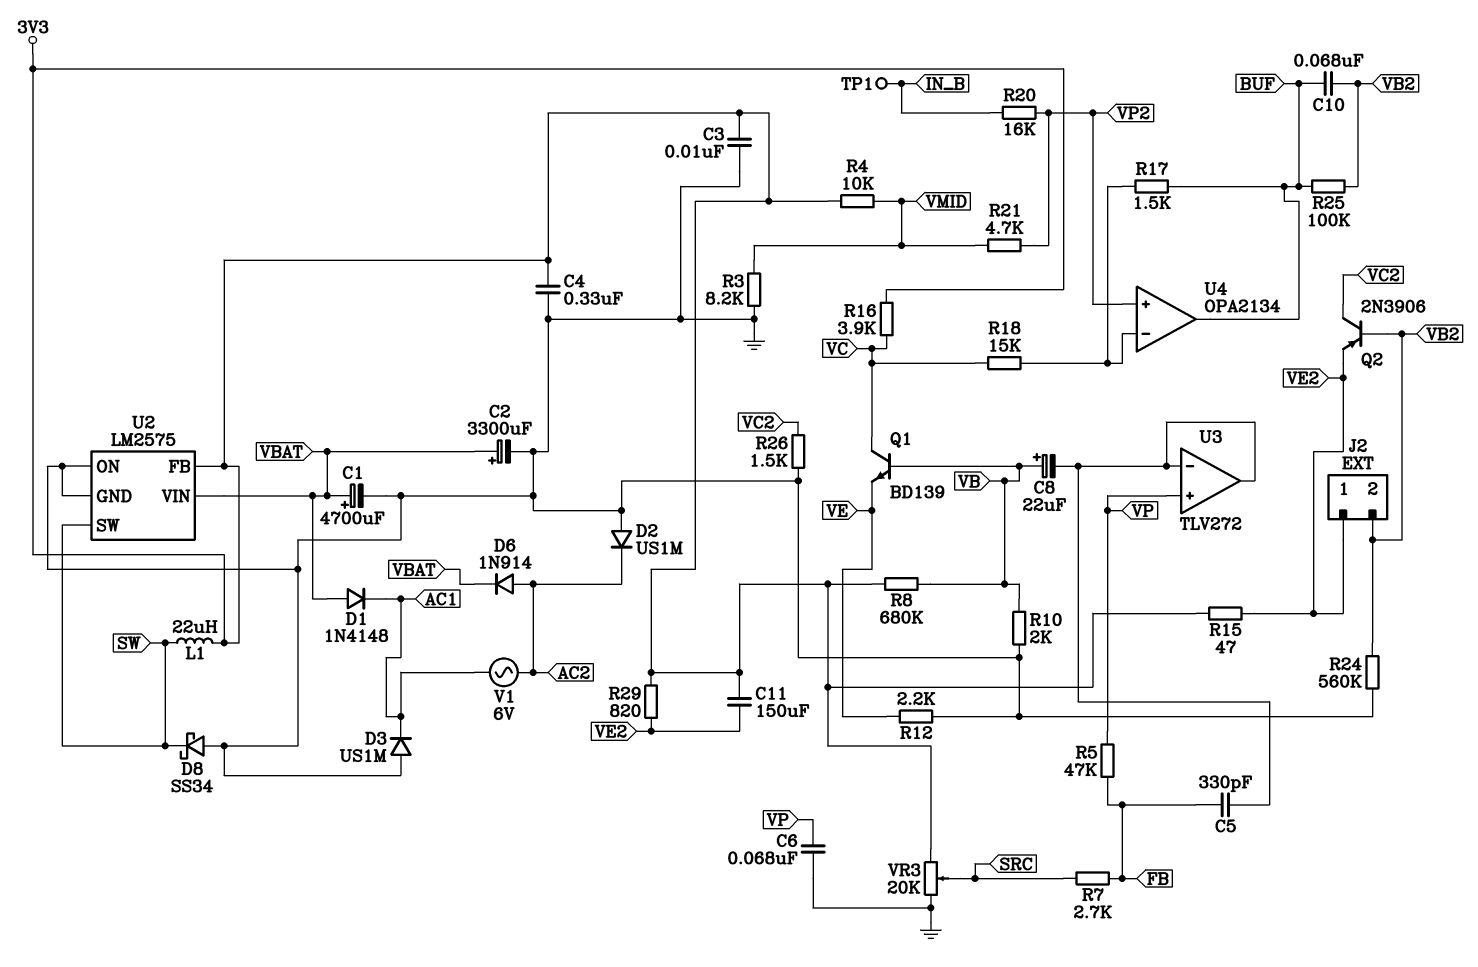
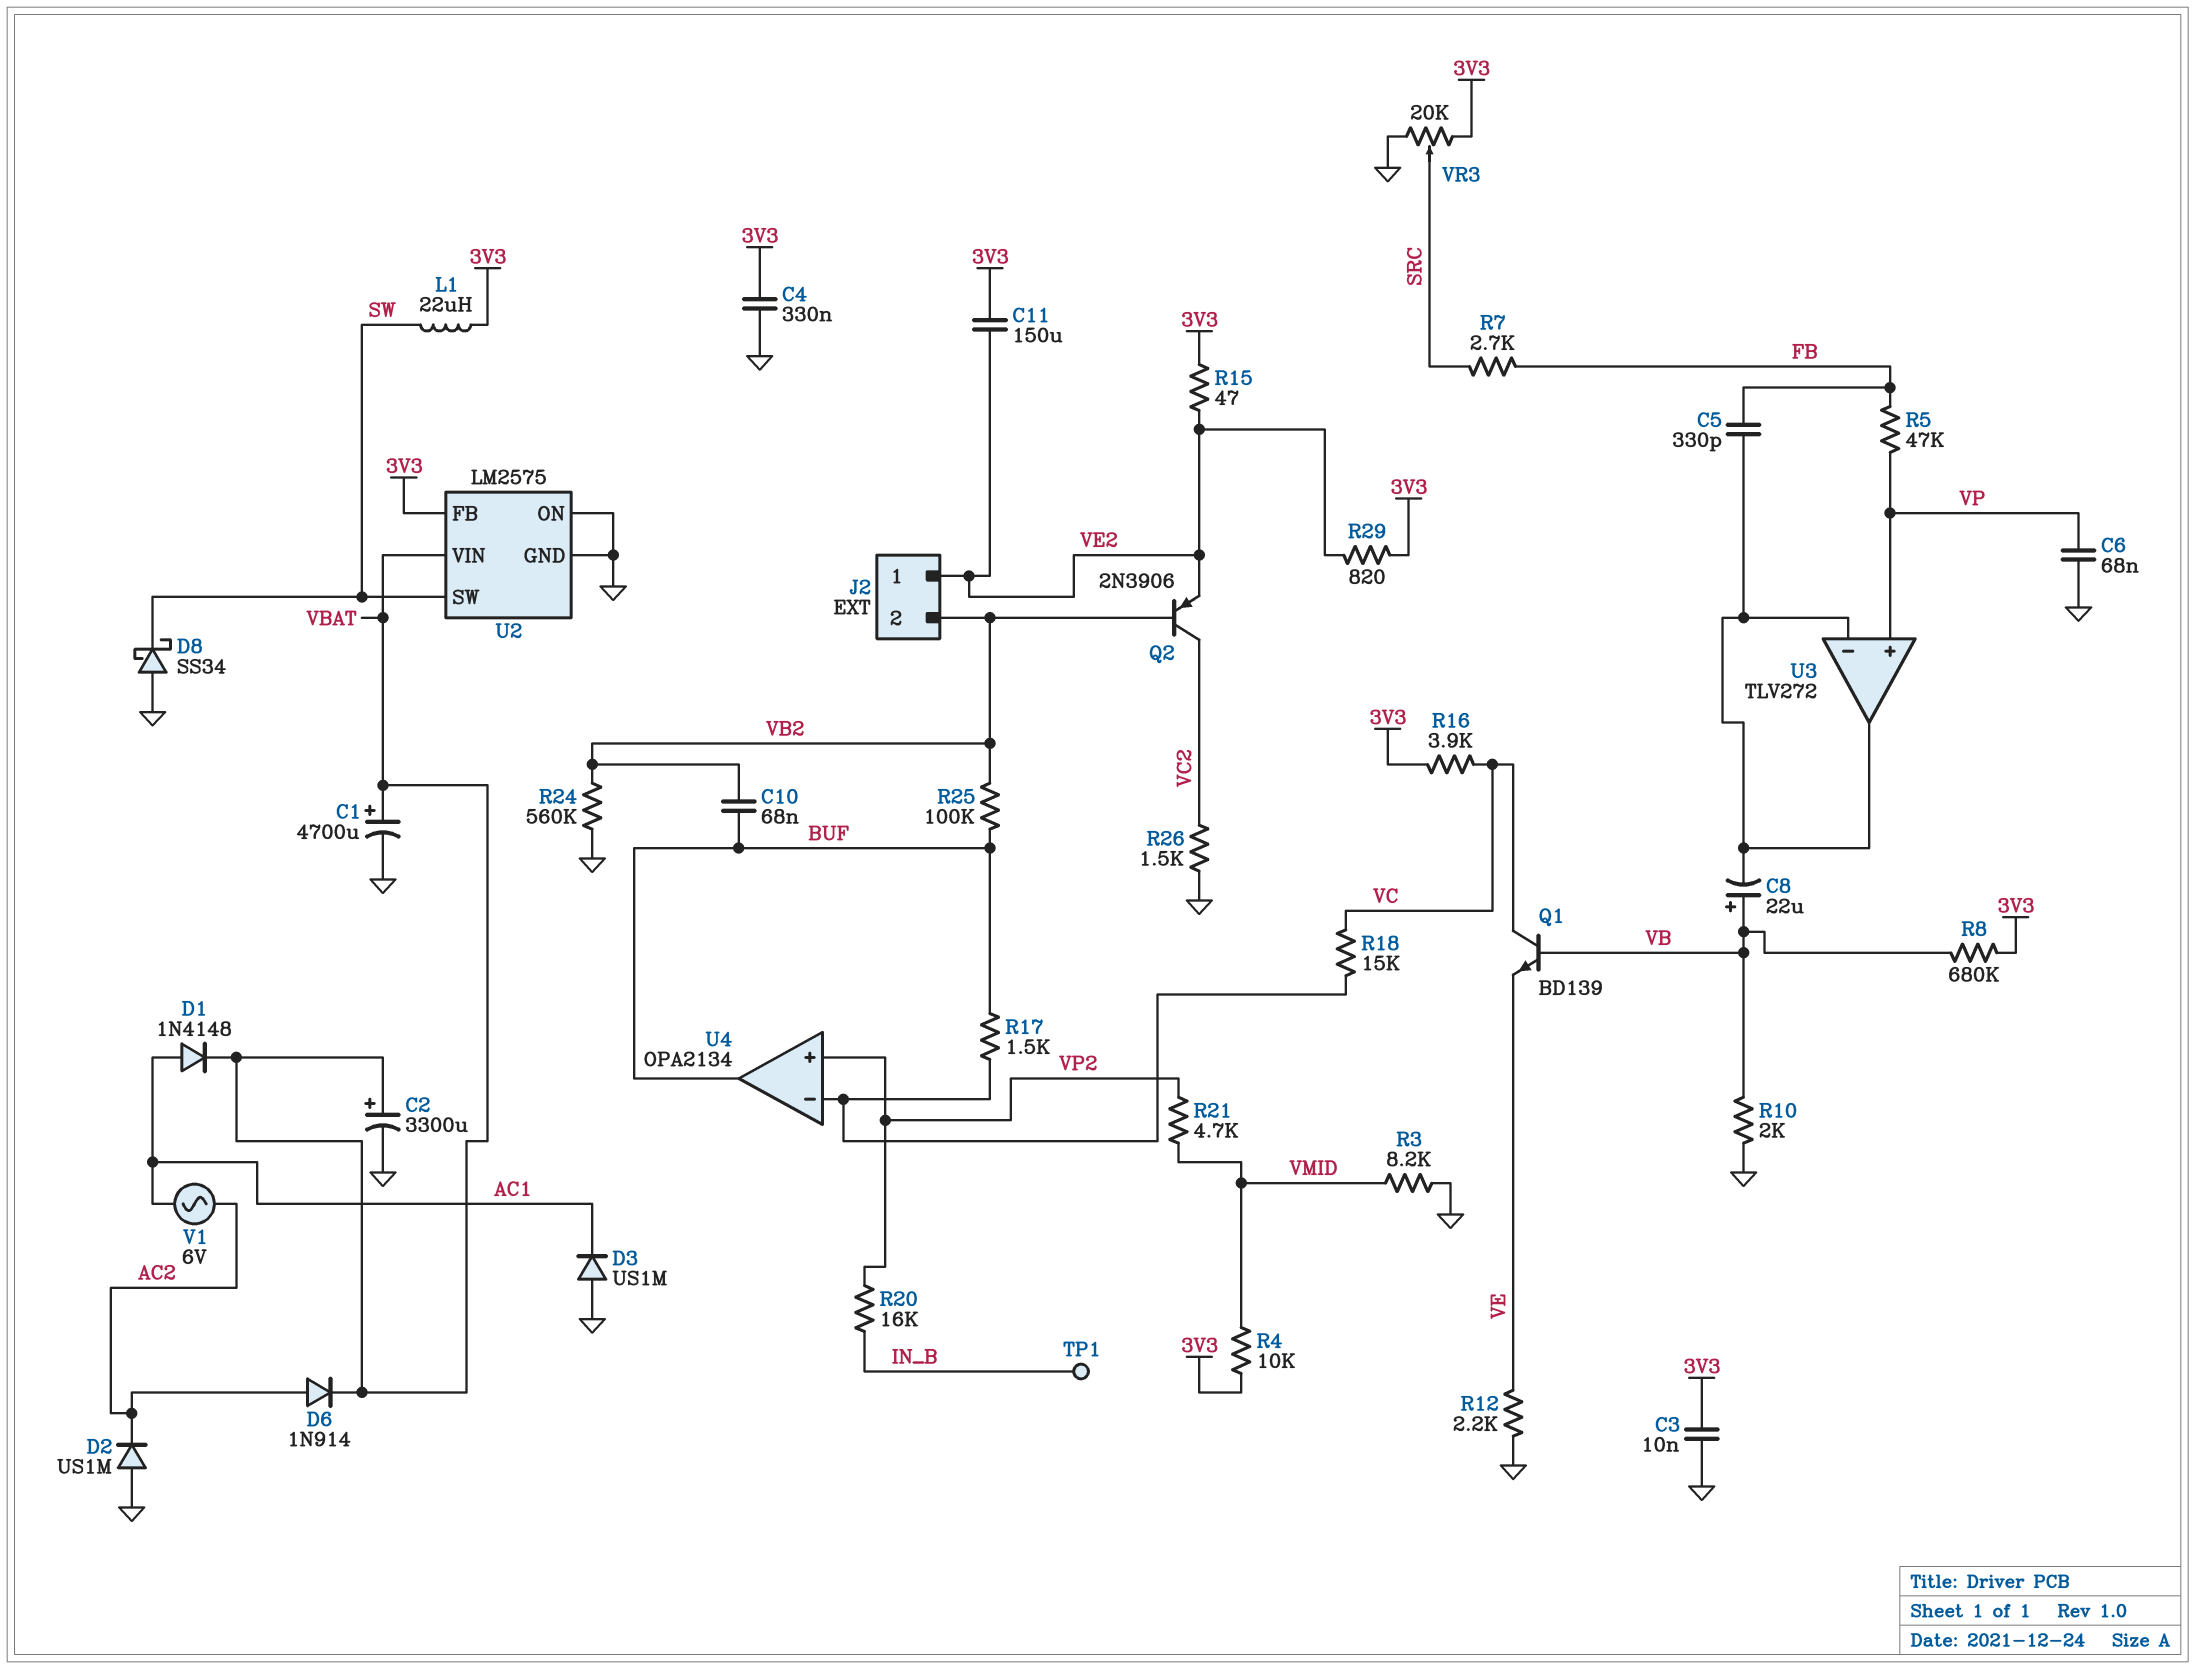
D1: diode 1N4148 (A VBAT, K AC1) -> diode 1N4148 (A AC1, K VBAT)

